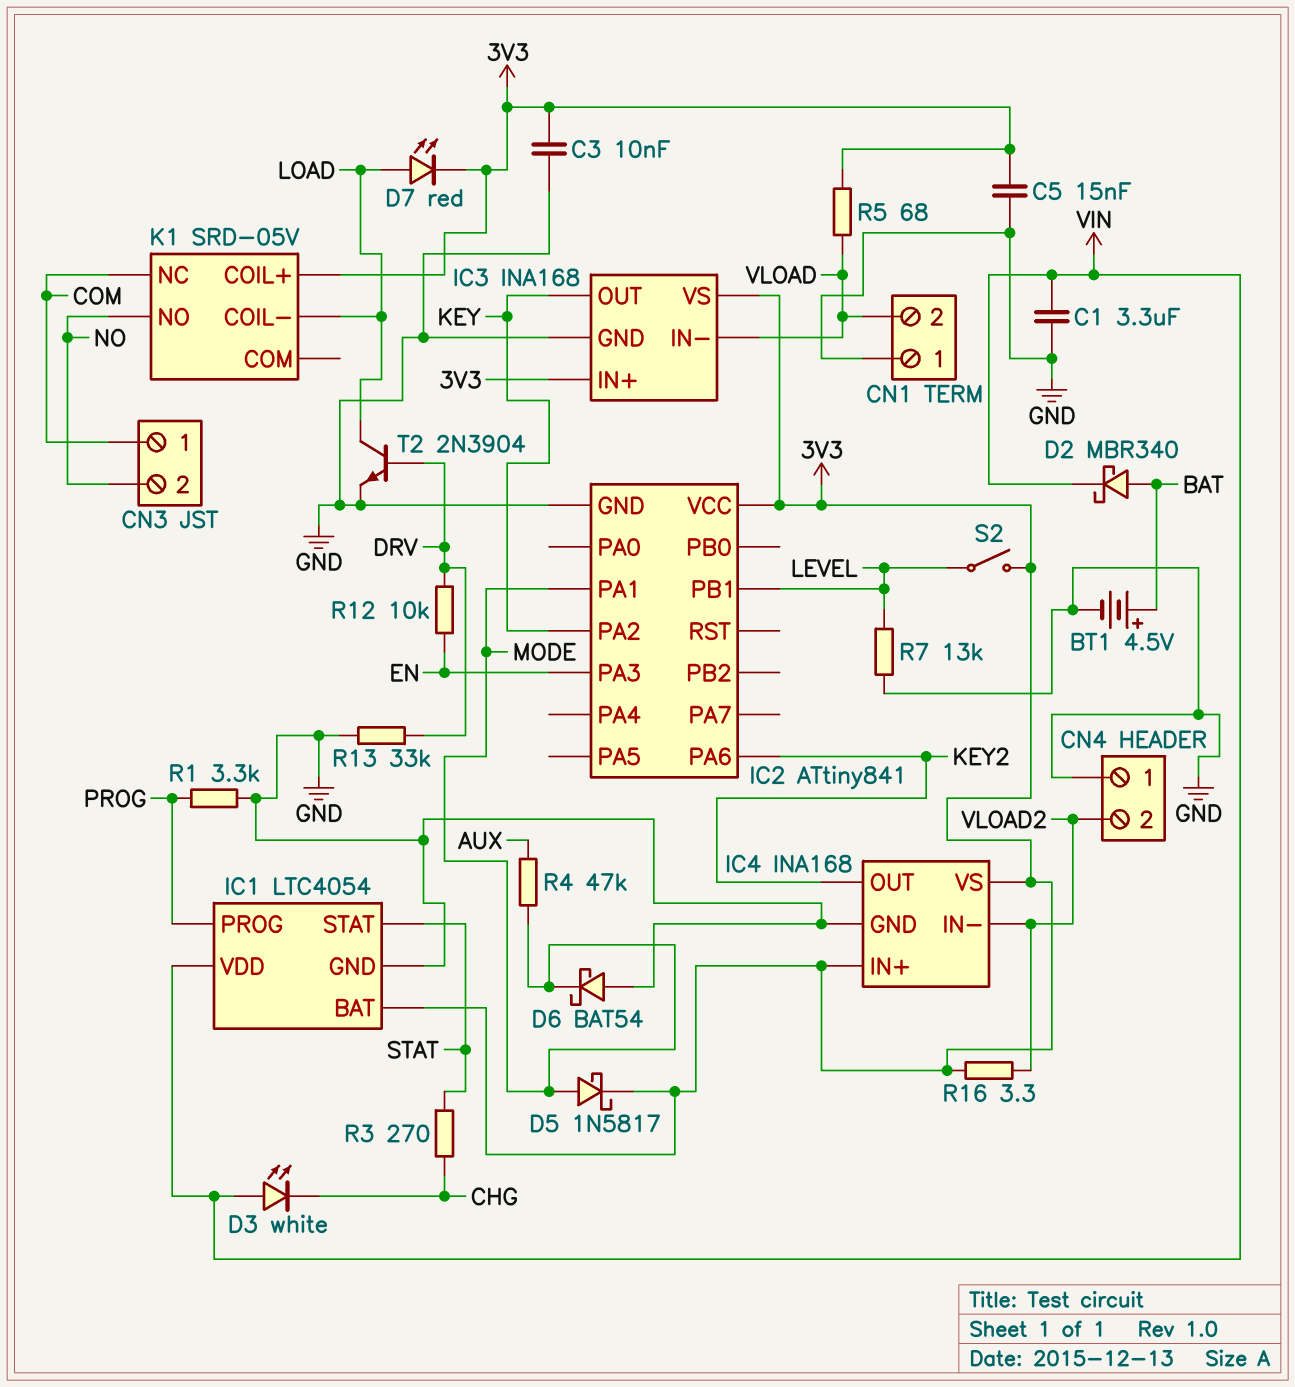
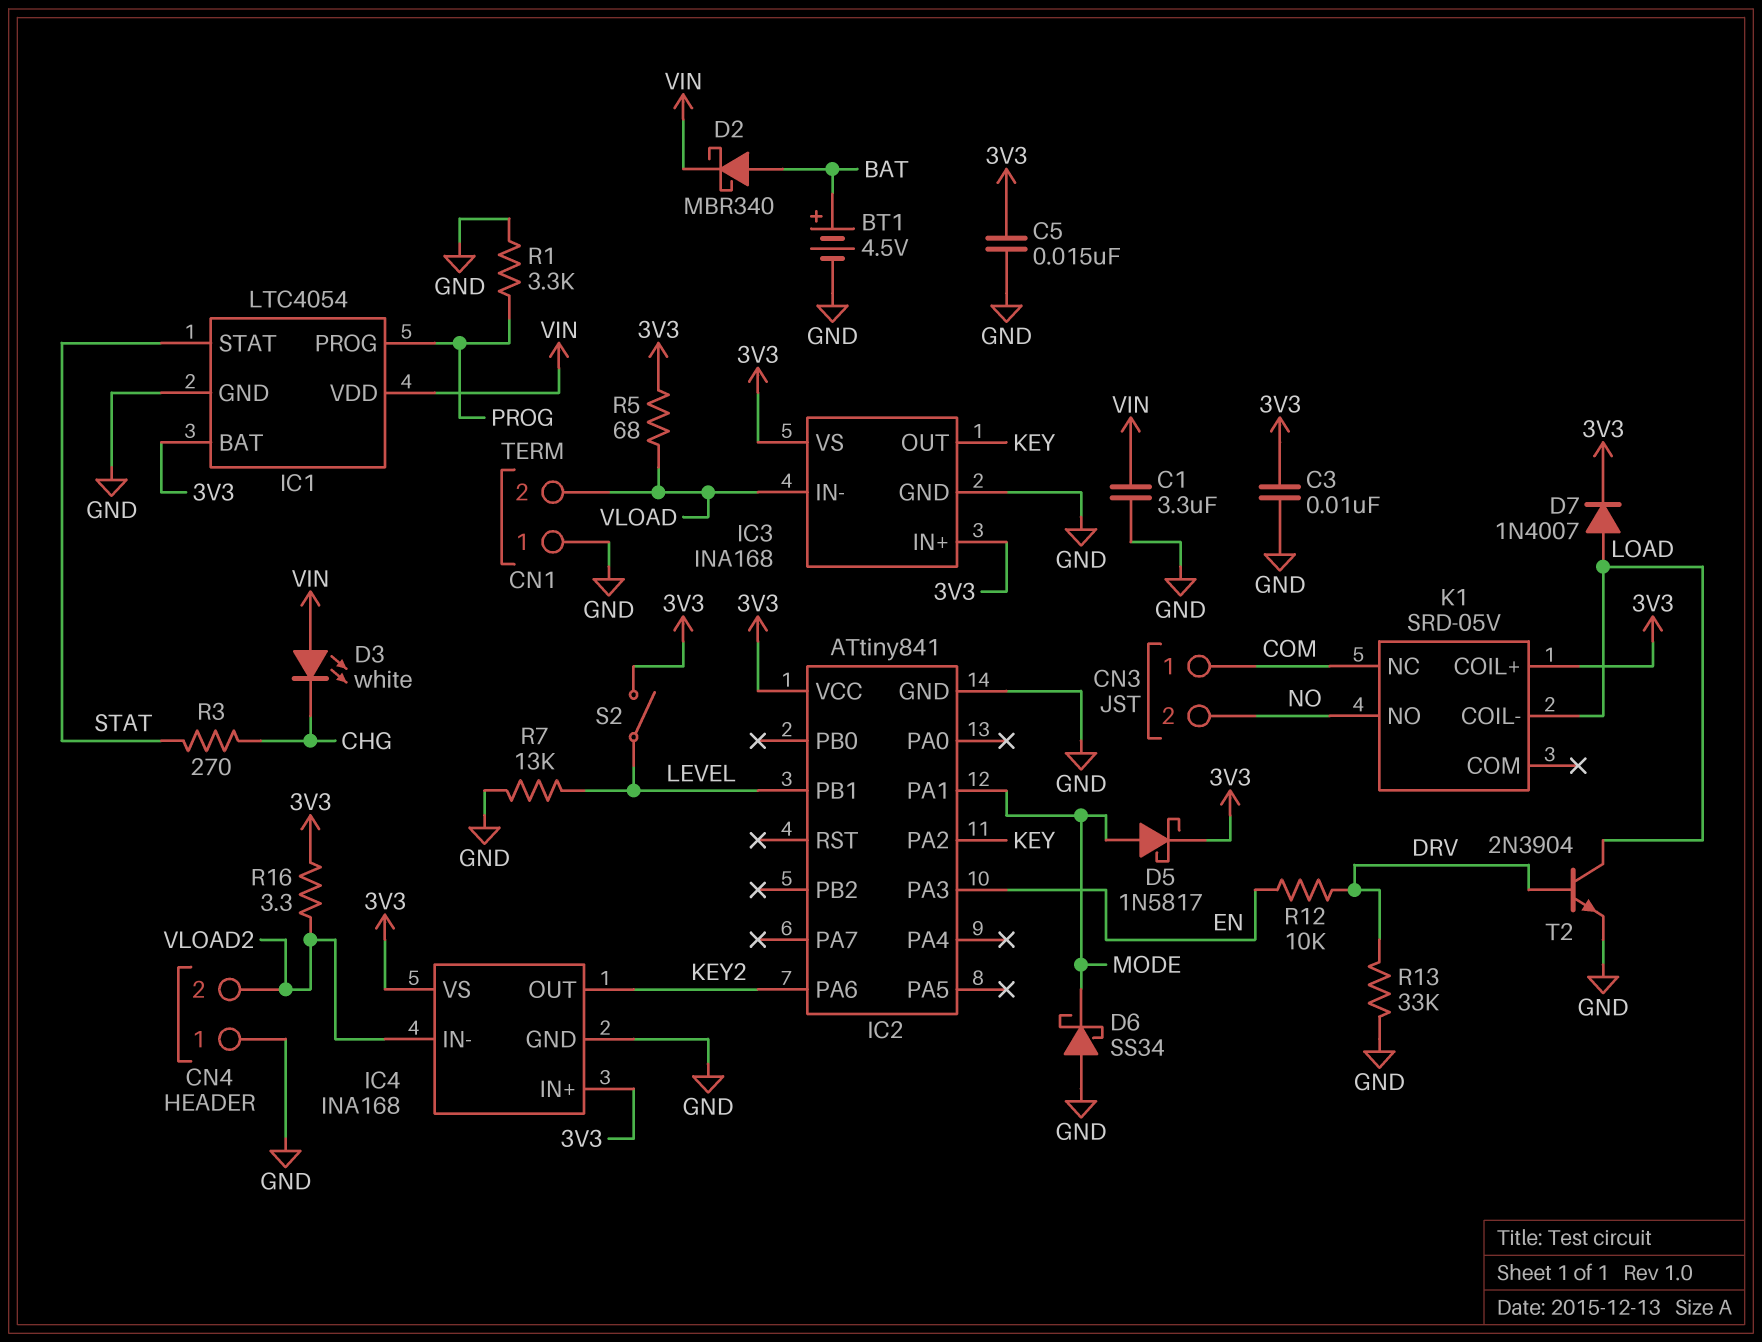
D6: schottky BAT54 (A GND, K MODE) -> schottky SS34 (A GND, K MODE)
D7: LED red (A LOAD, K 3V3) -> diode 1N4007 (A LOAD, K 3V3)
R4: 47k (AUX, MODE) -> none

